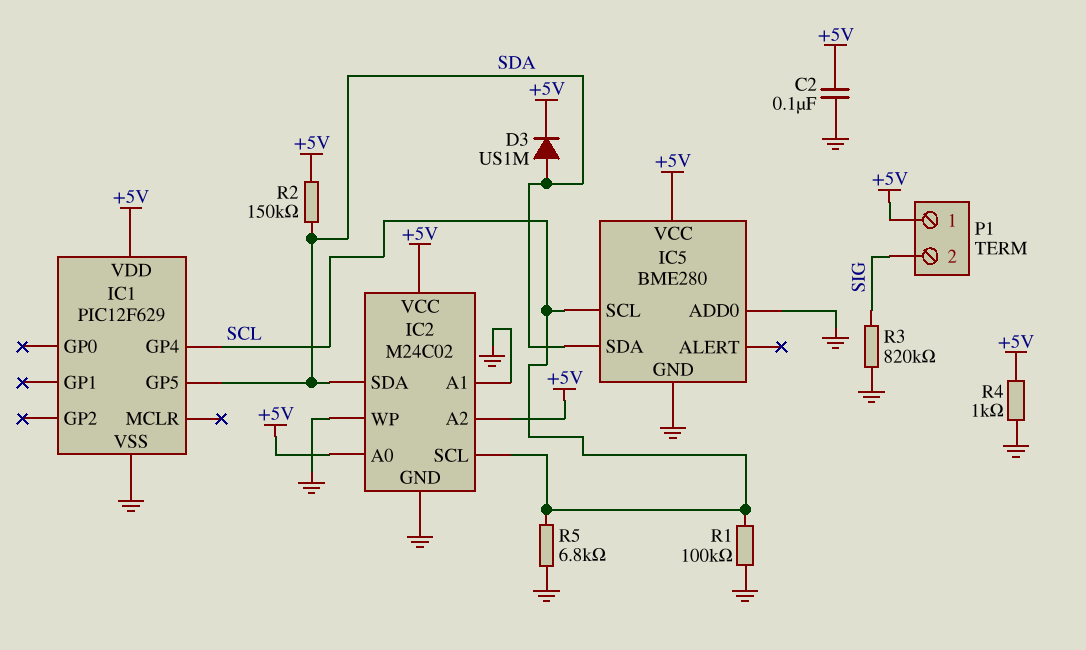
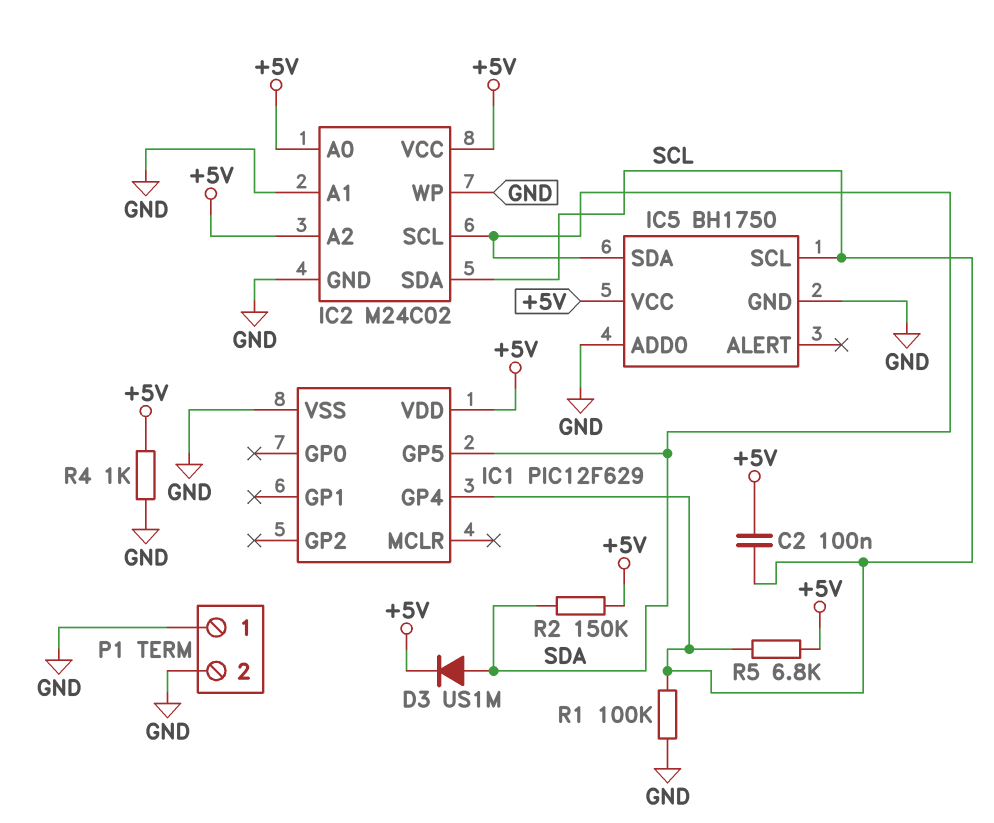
C2: 100nF (+5V, GND) -> 100nF (+5V, SCL)
IC2 pin SCL: SCL -> SDA
IC2 pin SDA: SDA -> SCL
IC5: BME280 -> BH1750
P1 pin 1: +5V -> GND
P1 pin 2: SIG -> GND
R3: 820k (GND, SIG) -> none
R5: 6.8k (GND, SCL) -> 6.8k (+5V, SCL)

